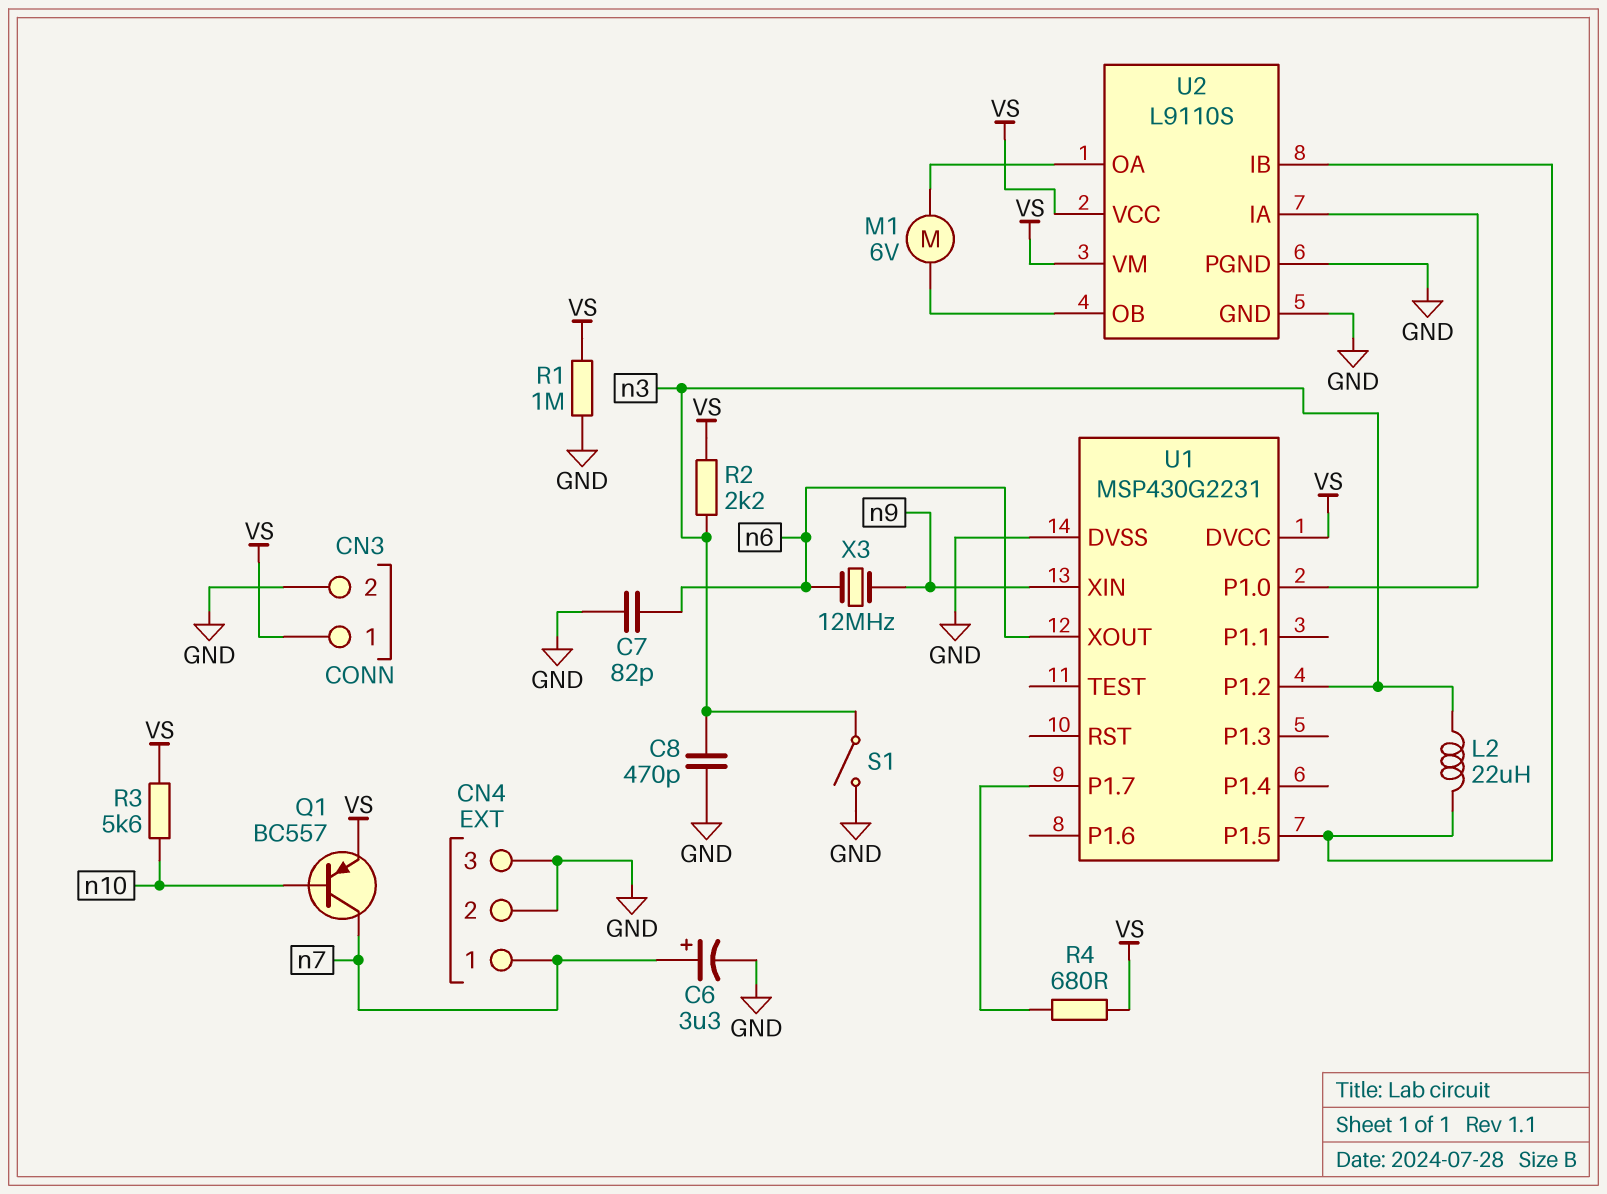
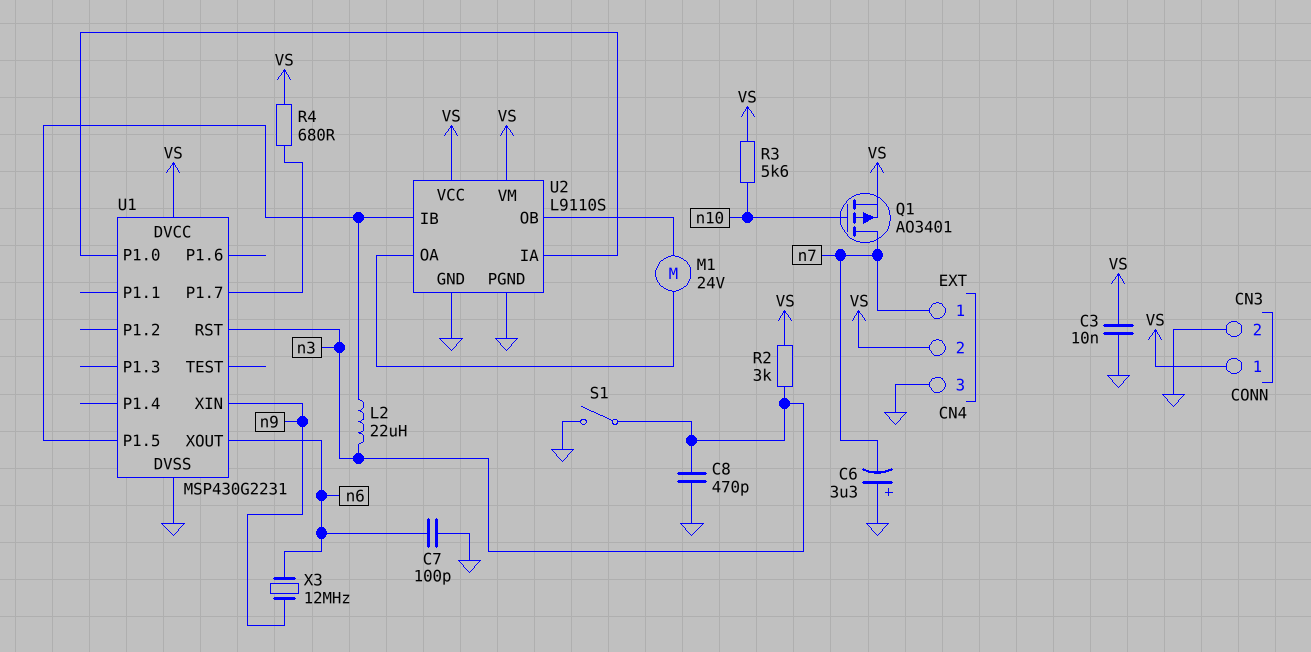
C3: none -> 10nF (GND, VS)
C6: 3.3uF (plus n7, minus GND) -> 3.3uF (plus GND, minus n7)
C7: 82pF (GND, n6) -> 100pF (GND, n6)
CN4 pin 2: GND -> VS
M1: motor 6V (U2/OA, U2/OB) -> motor 24V (U2/OA, U2/OB)
Q1: PNP BC557 (B n10, C n7, E VS) -> PMOS AO3401 (G n10, D n7, S VS)
R1: 1M (GND, VS) -> none
R2: 2.2k (VS, n3) -> 3k (VS, n3)
U1 pin P1.2: n3 -> none
U1 pin RST: none -> n3

